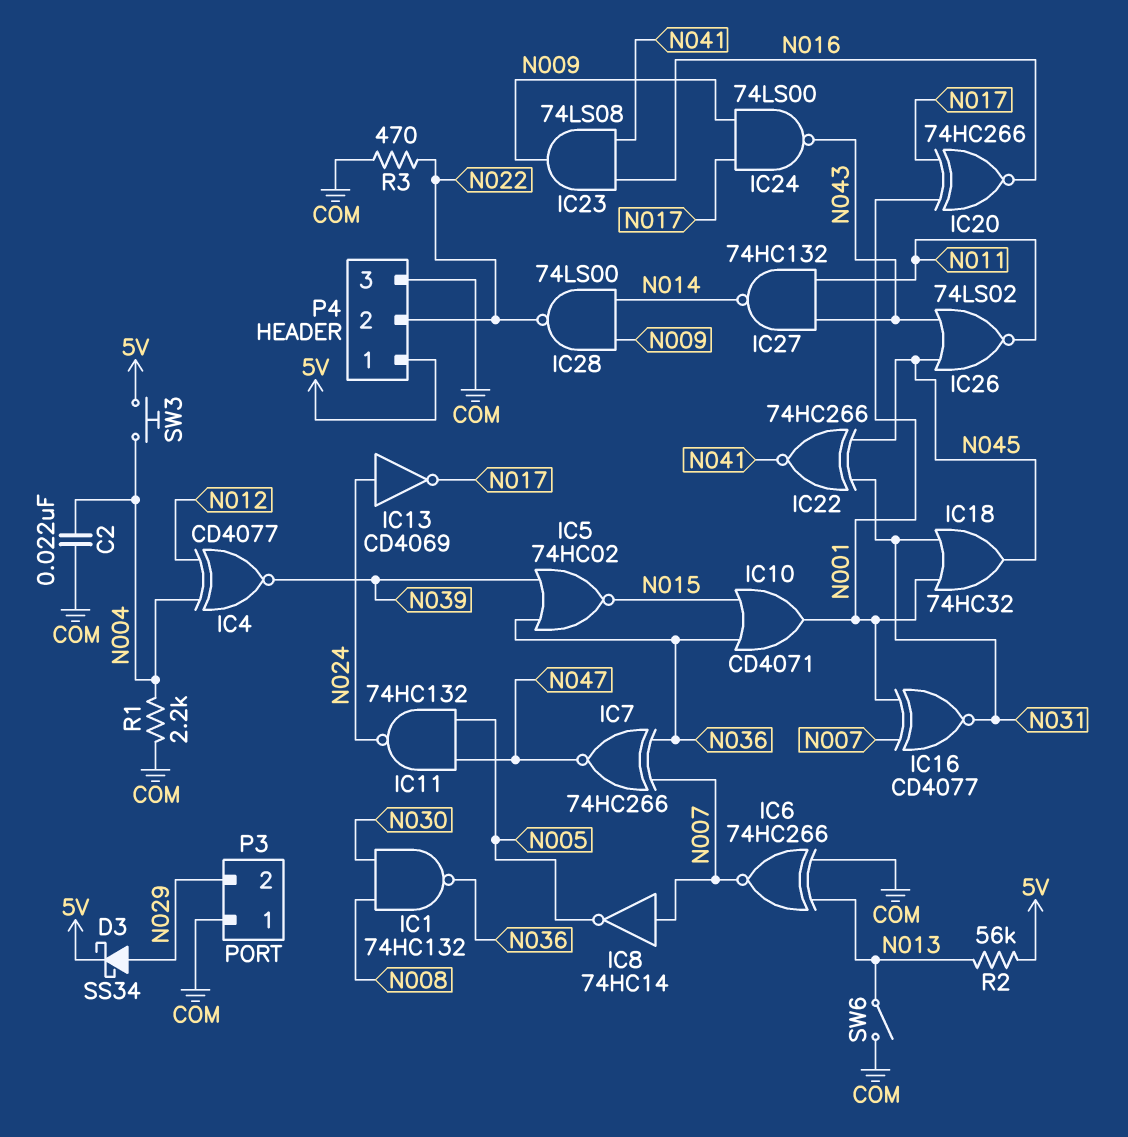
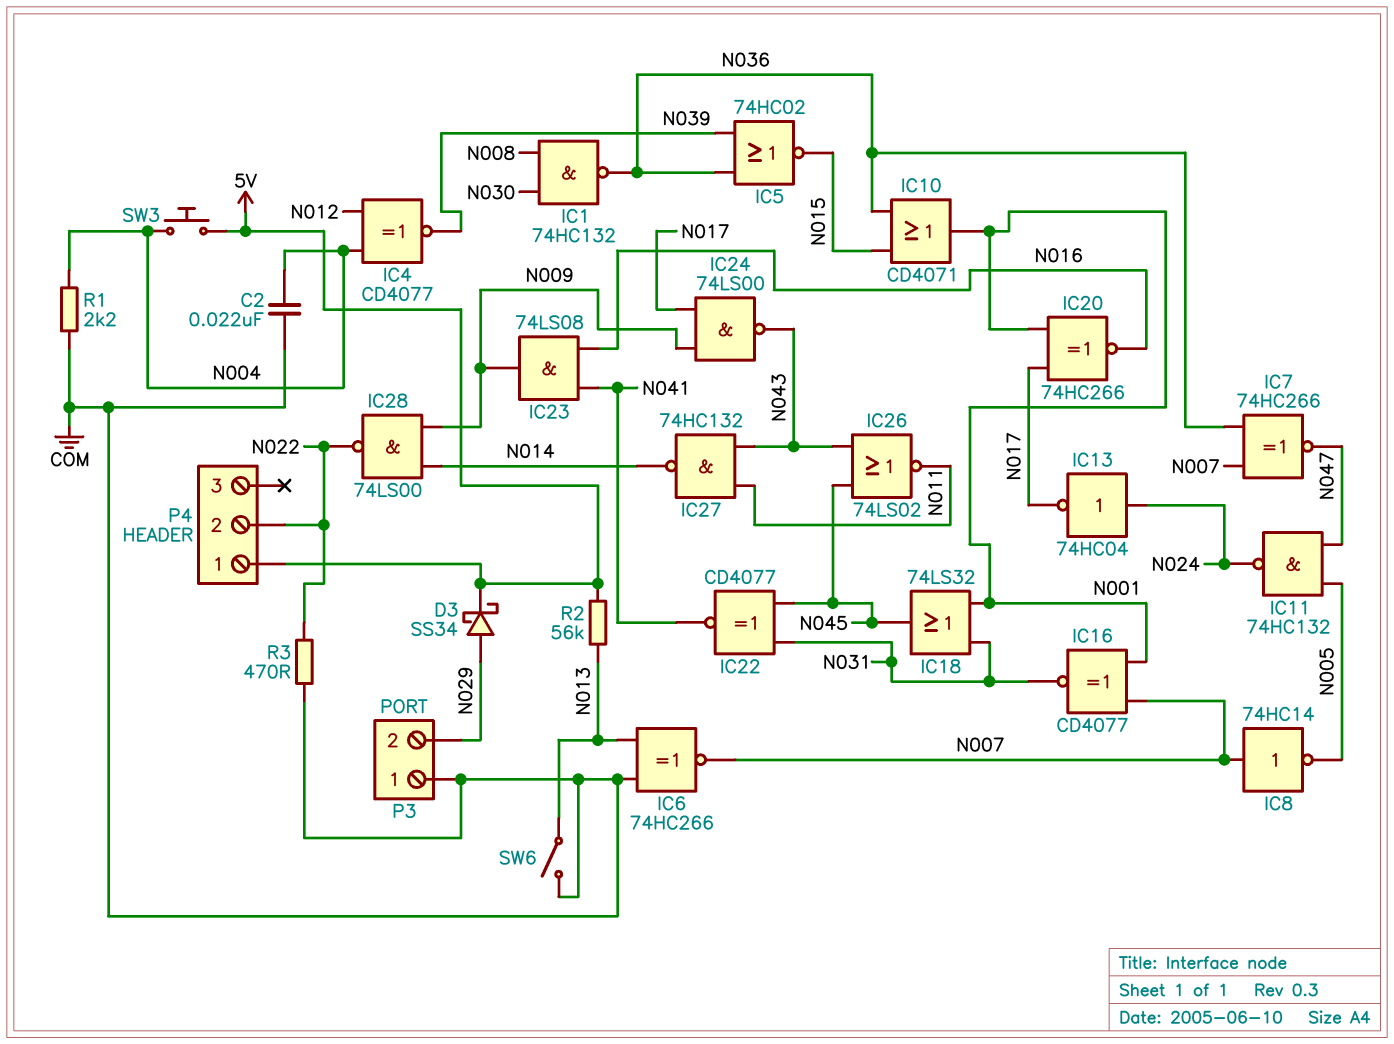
IC13: NOT CD4069 (in N024, out N017) -> NOT 74HC04 (in N024, out N017)
IC18: OR 74HC32 (in N001, in N031, out N045) -> OR 74LS32 (in N001, in N031, out N045)
IC22: XNOR 74HC266 (in N031, in N045, out N041) -> XNOR CD4077 (in N031, in N045, out N041)
P4 pin 3: COM -> none

